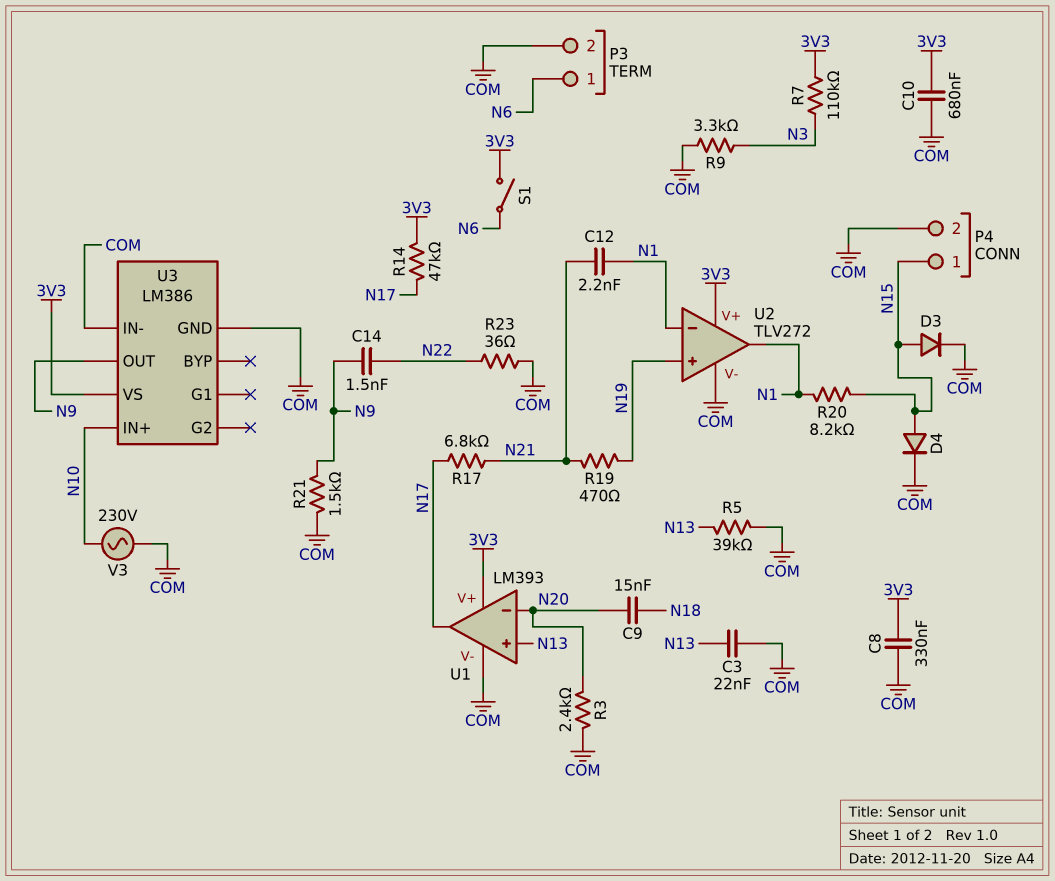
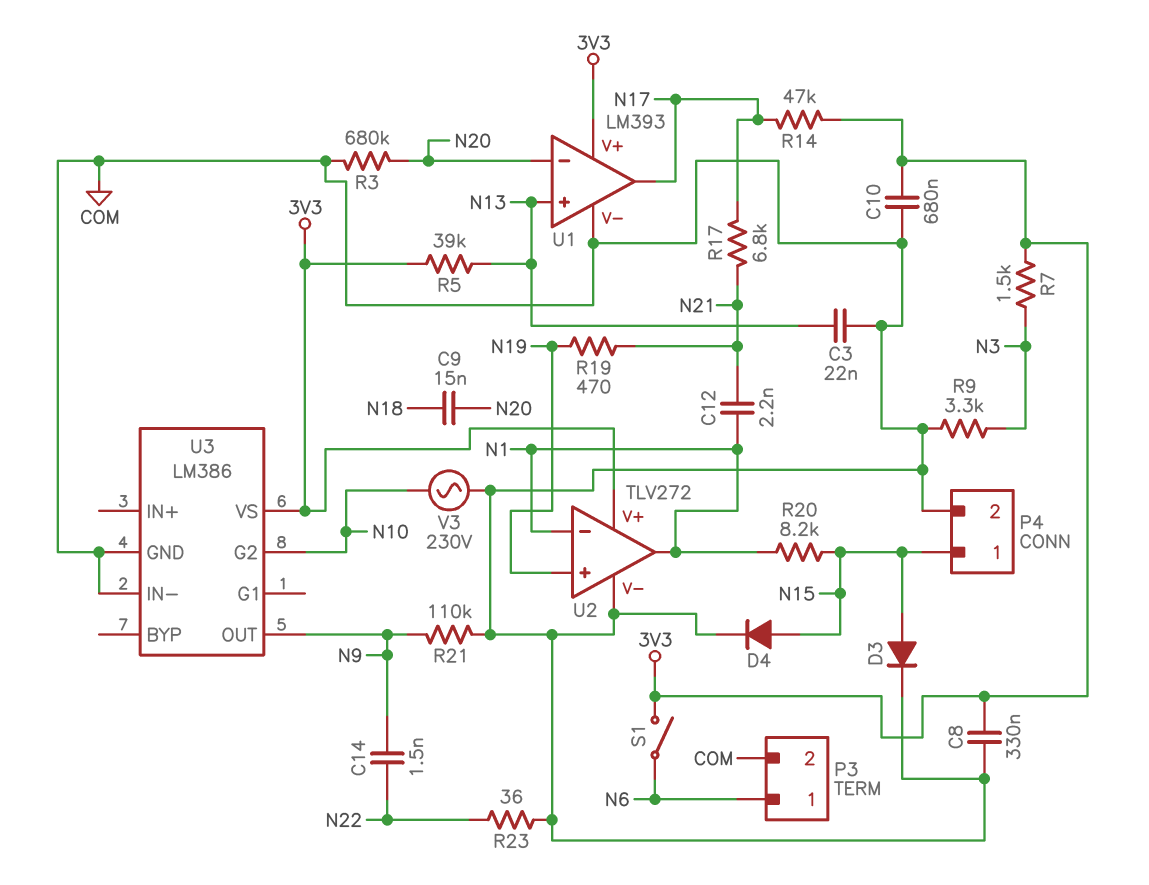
R3: 2.4k (COM, N20) -> 680k (COM, N20)
R5: 39k (COM, N13) -> 39k (3V3, N13)
R7: 110k (3V3, N3) -> 1.5k (3V3, N3)
R21: 1.5k (COM, N9) -> 110k (COM, N9)
U3 pin G2: none -> N10
U3 pin IN+: N10 -> none

